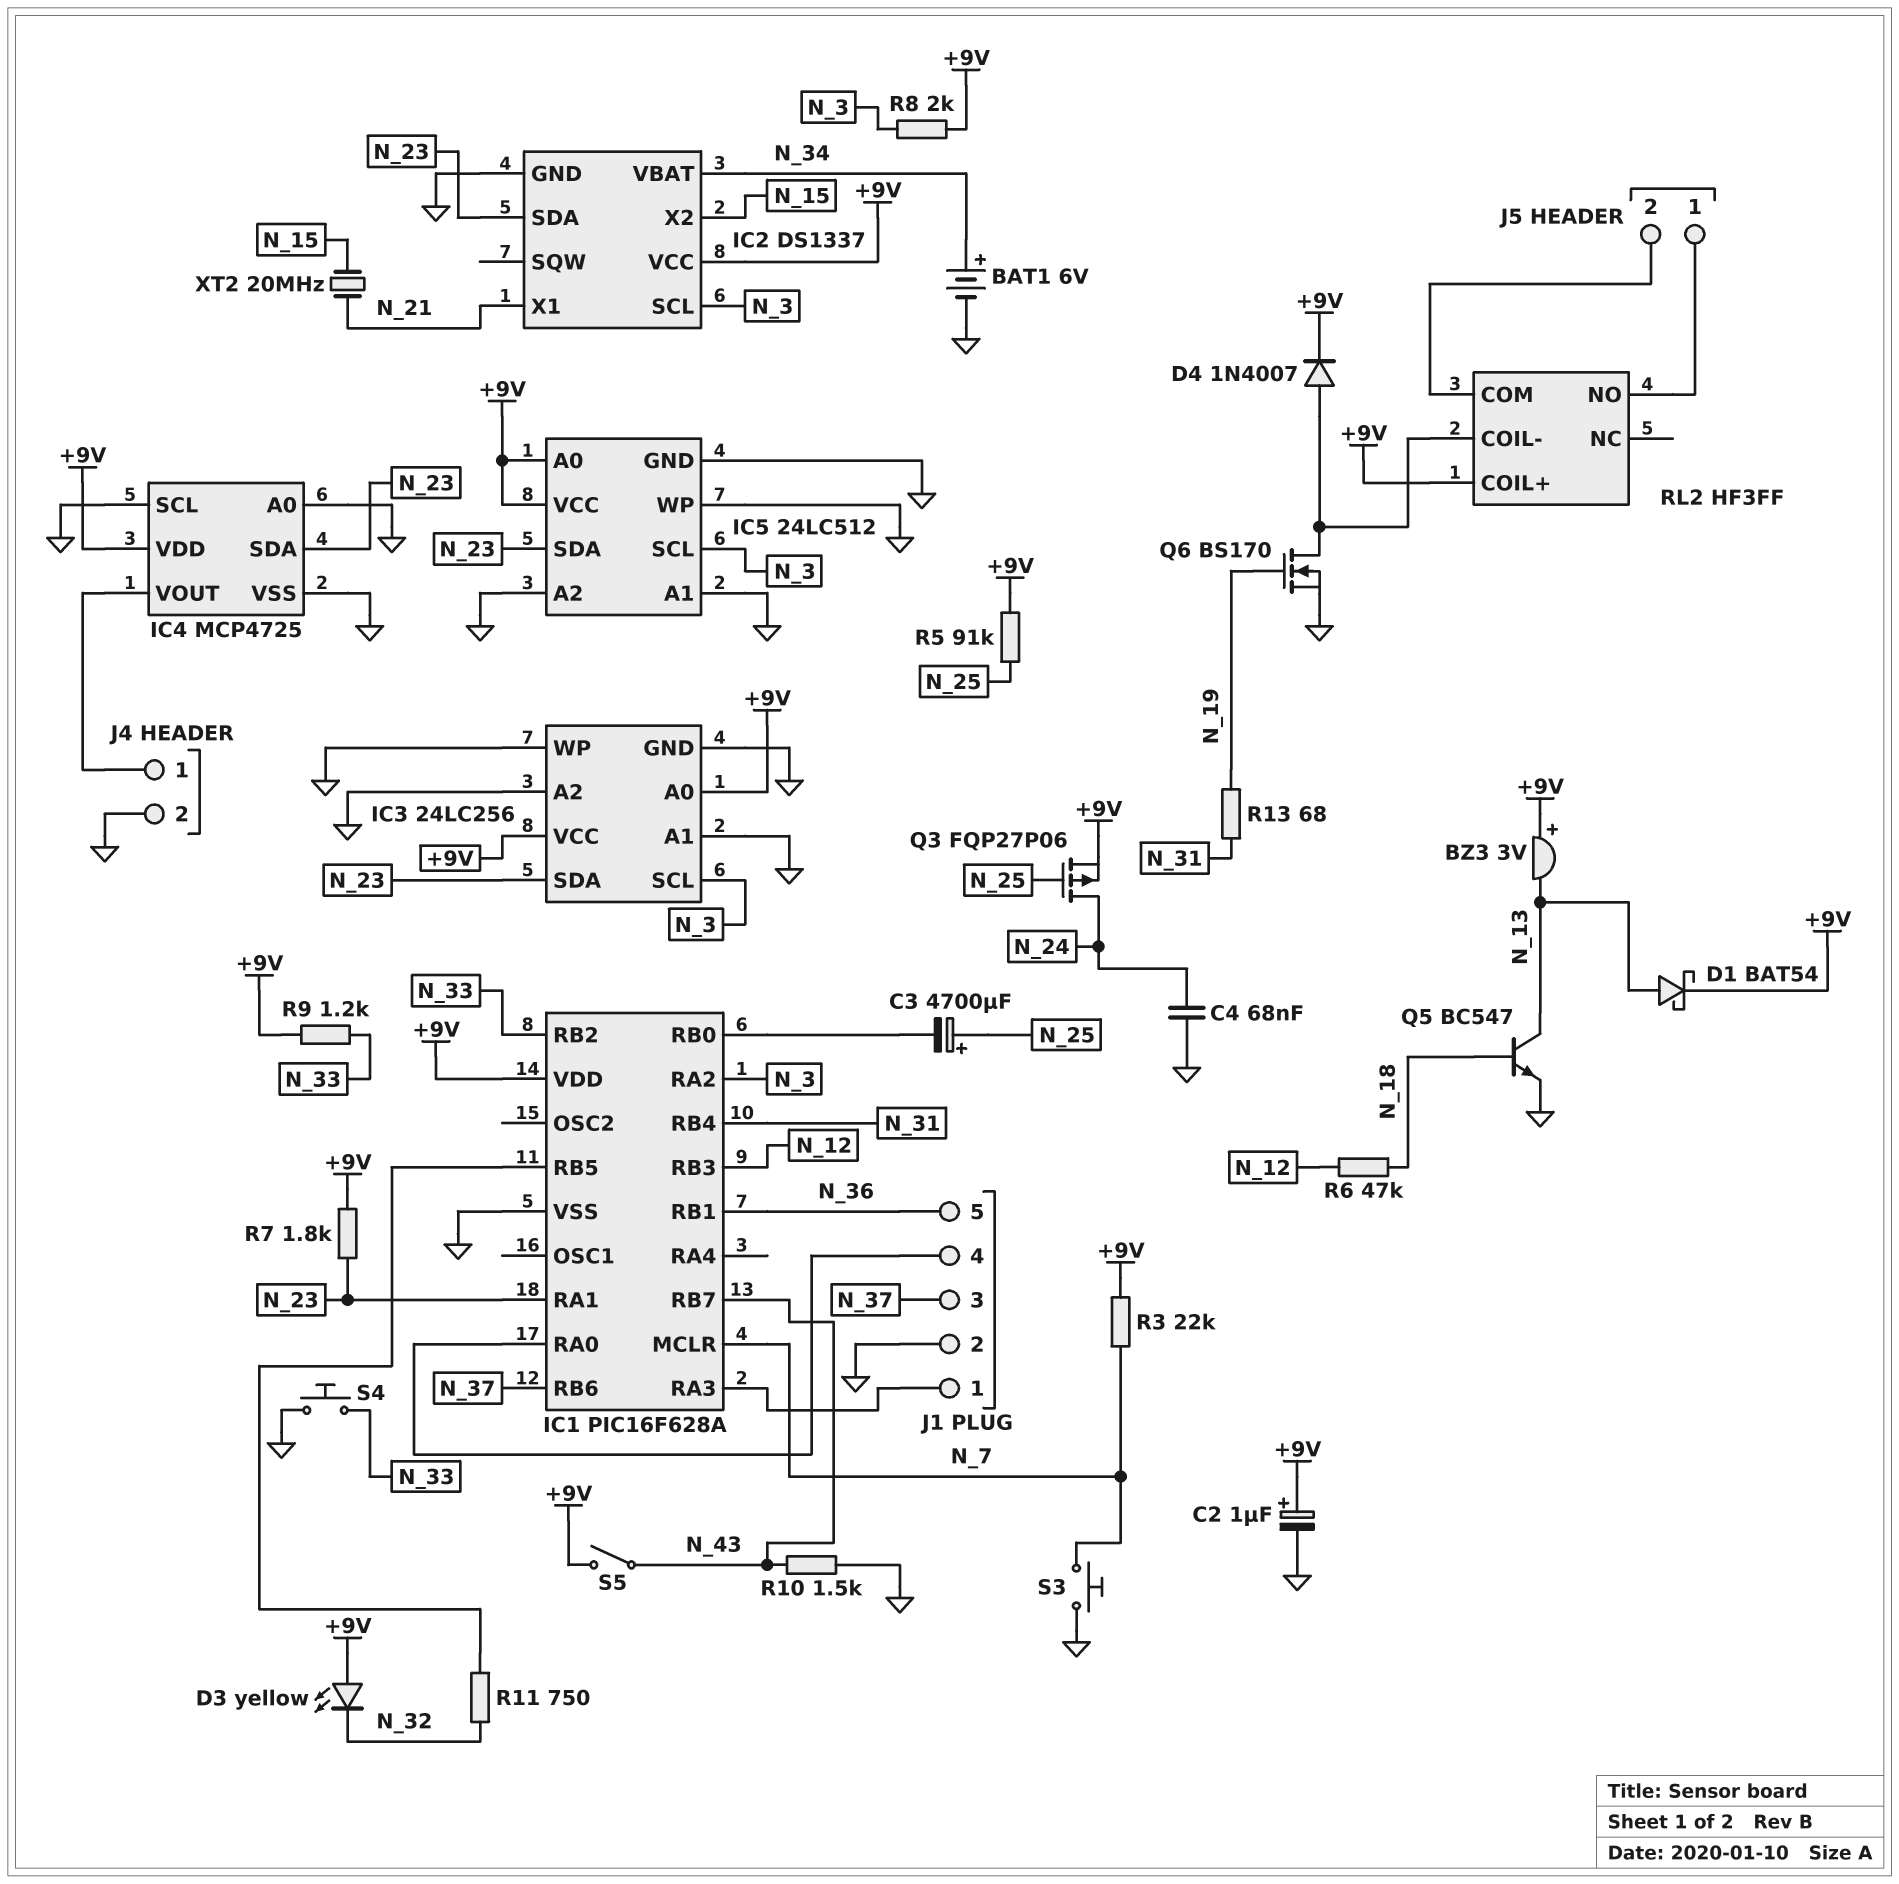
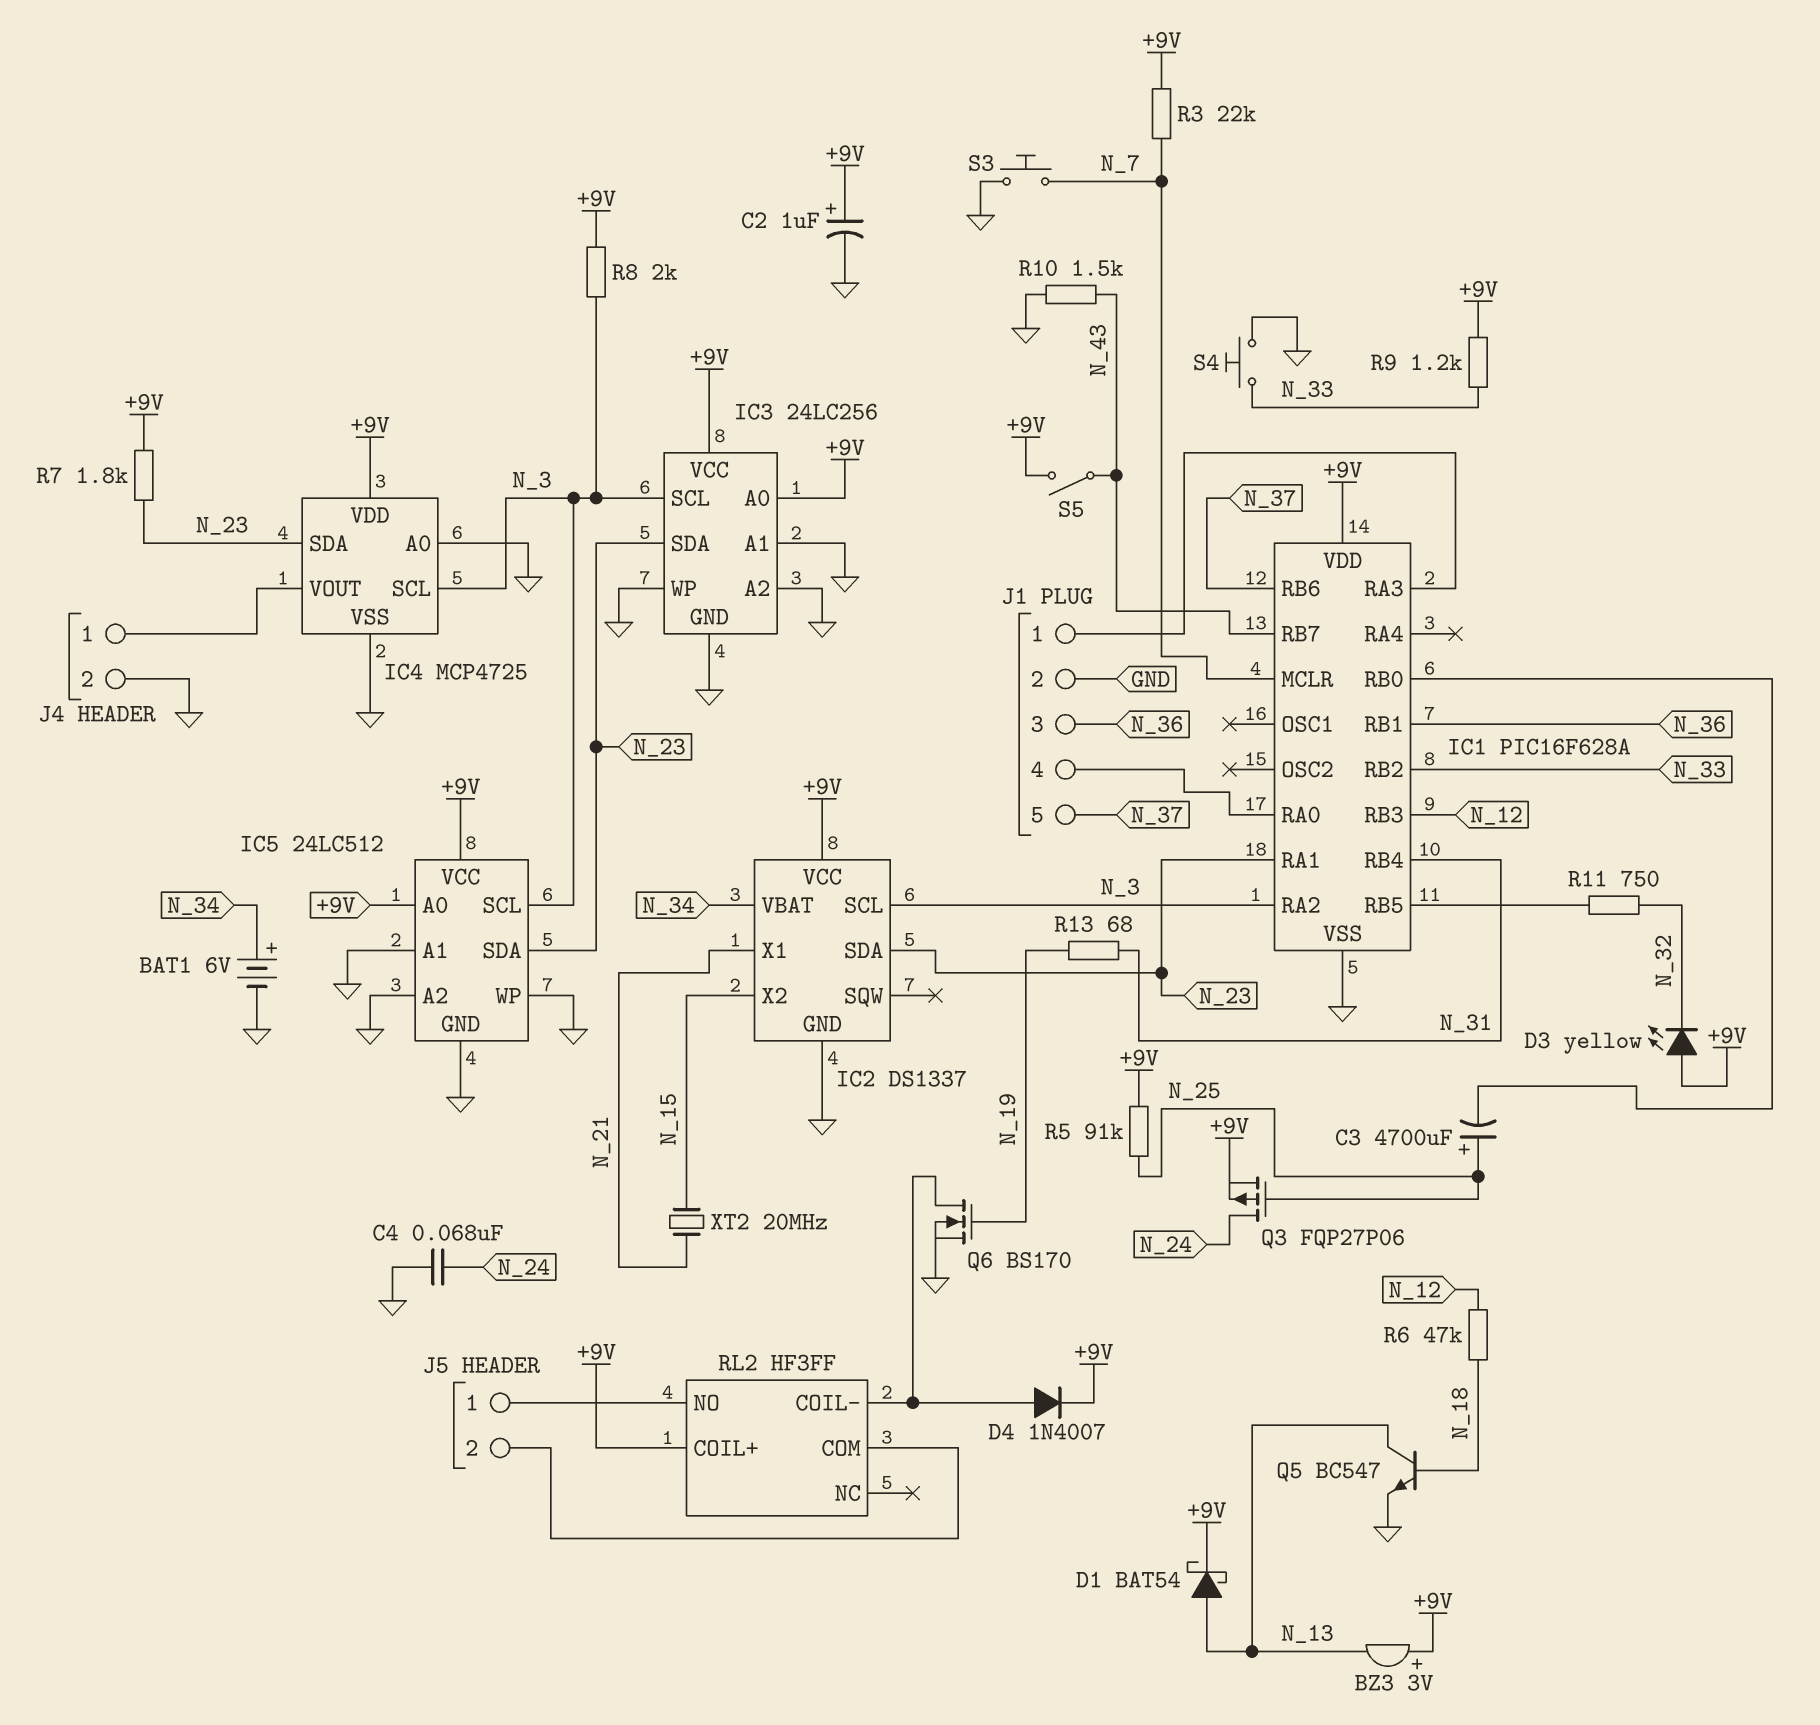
IC4 pin SCL: GND -> N_3
J1 pin 3: N_37 -> N_36
J1 pin 5: N_36 -> N_37

